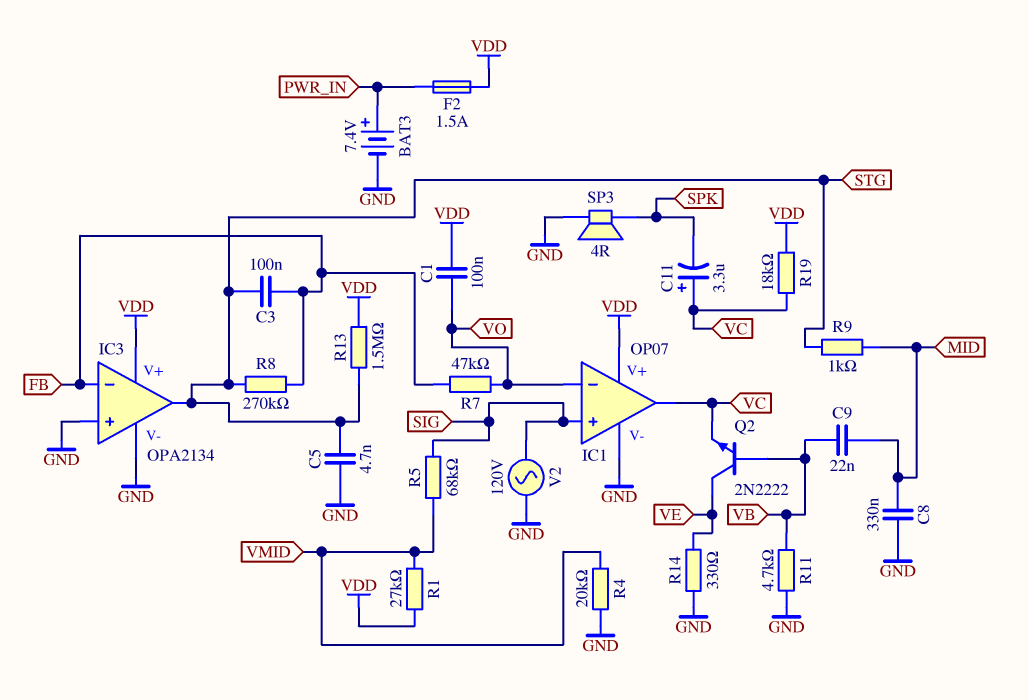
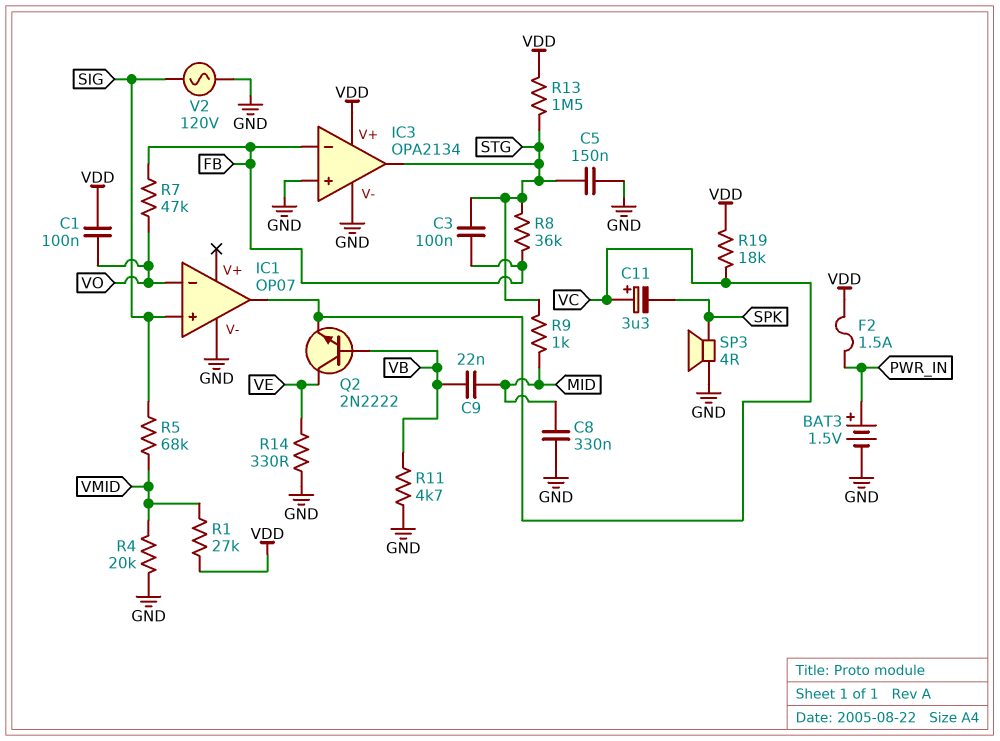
BAT3: 7.4V (plus PWR_IN, minus GND) -> 1.5V (plus PWR_IN, minus GND)
C5: 4.7nF (GND, STG) -> 150nF (GND, STG)
IC1 pin V+: VDD -> none
R8: 270k (FB, STG) -> 36k (FB, STG)

